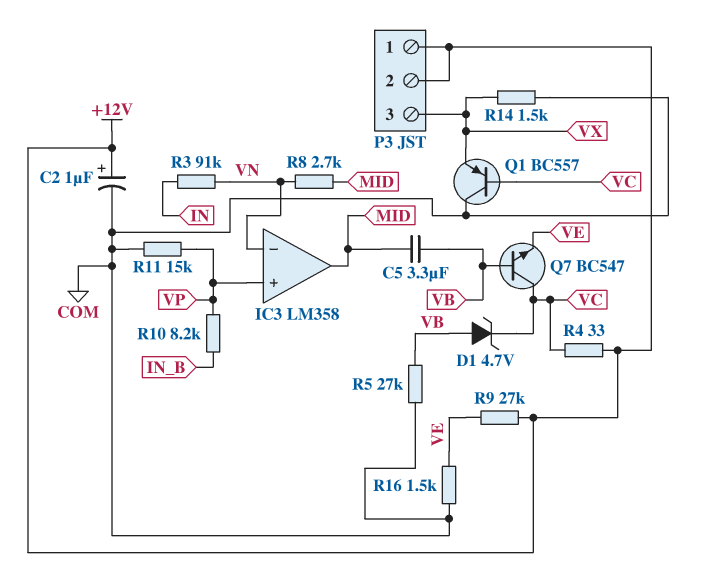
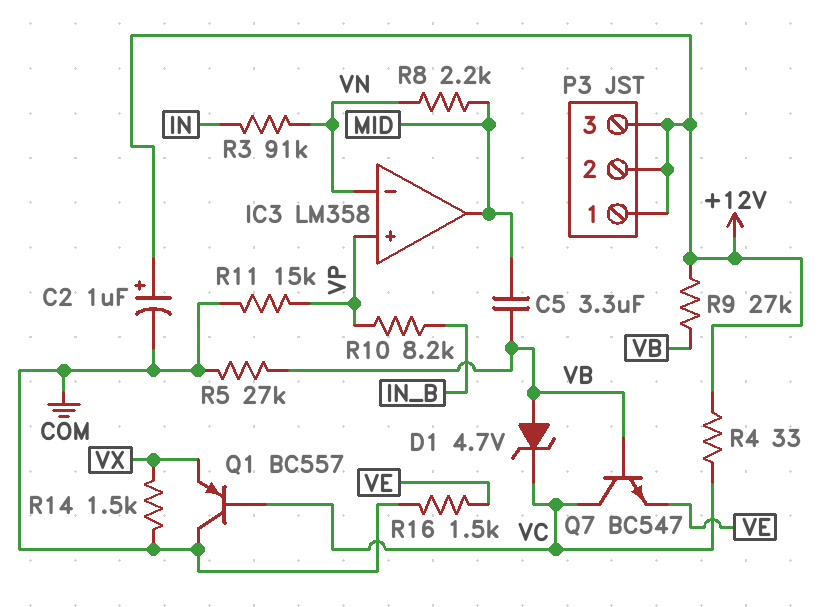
P3 pin 3: VX -> +12V
R8: 2.7k (MID, VN) -> 2.2k (MID, VN)
R9: 27k (+12V, VE) -> 27k (+12V, VB)

